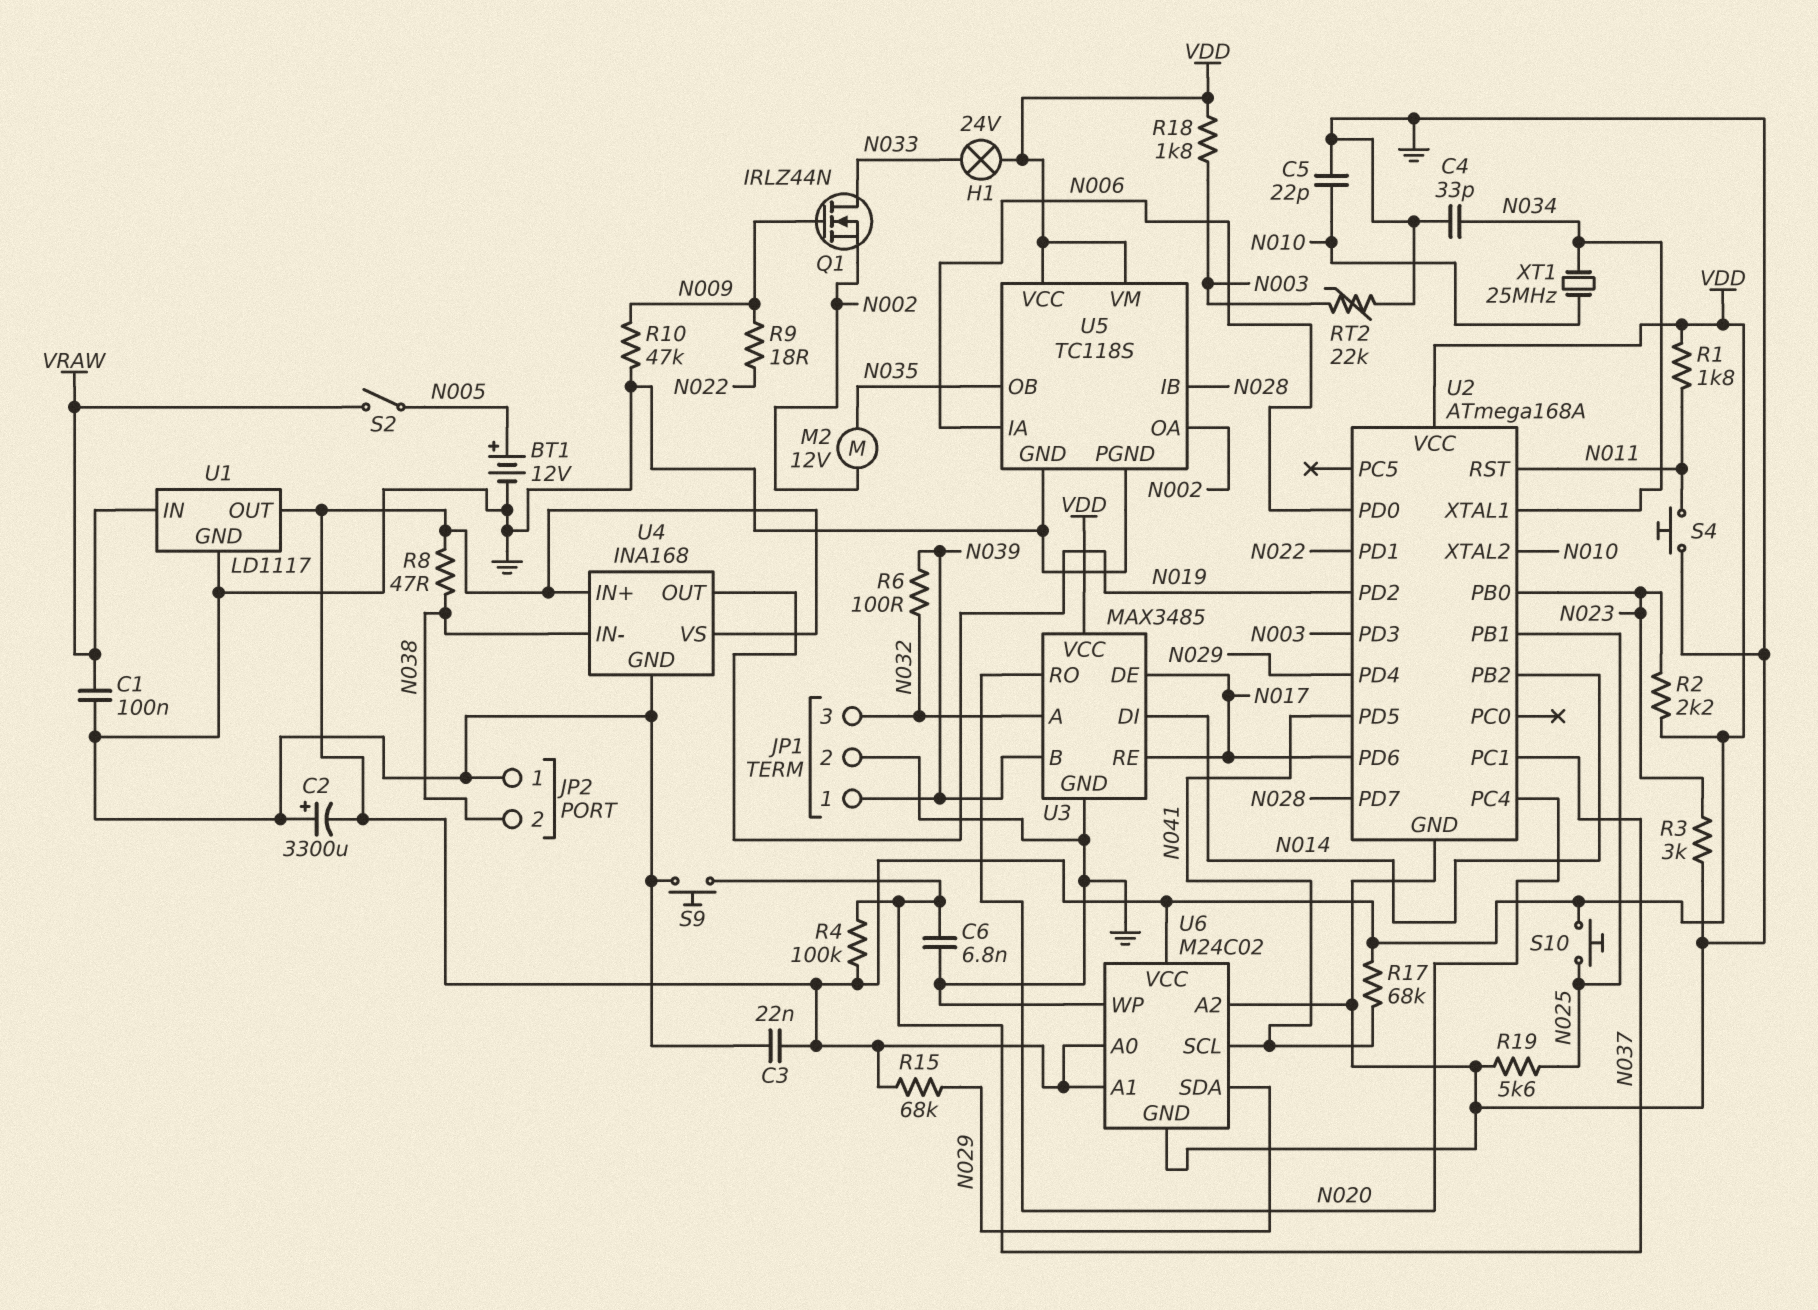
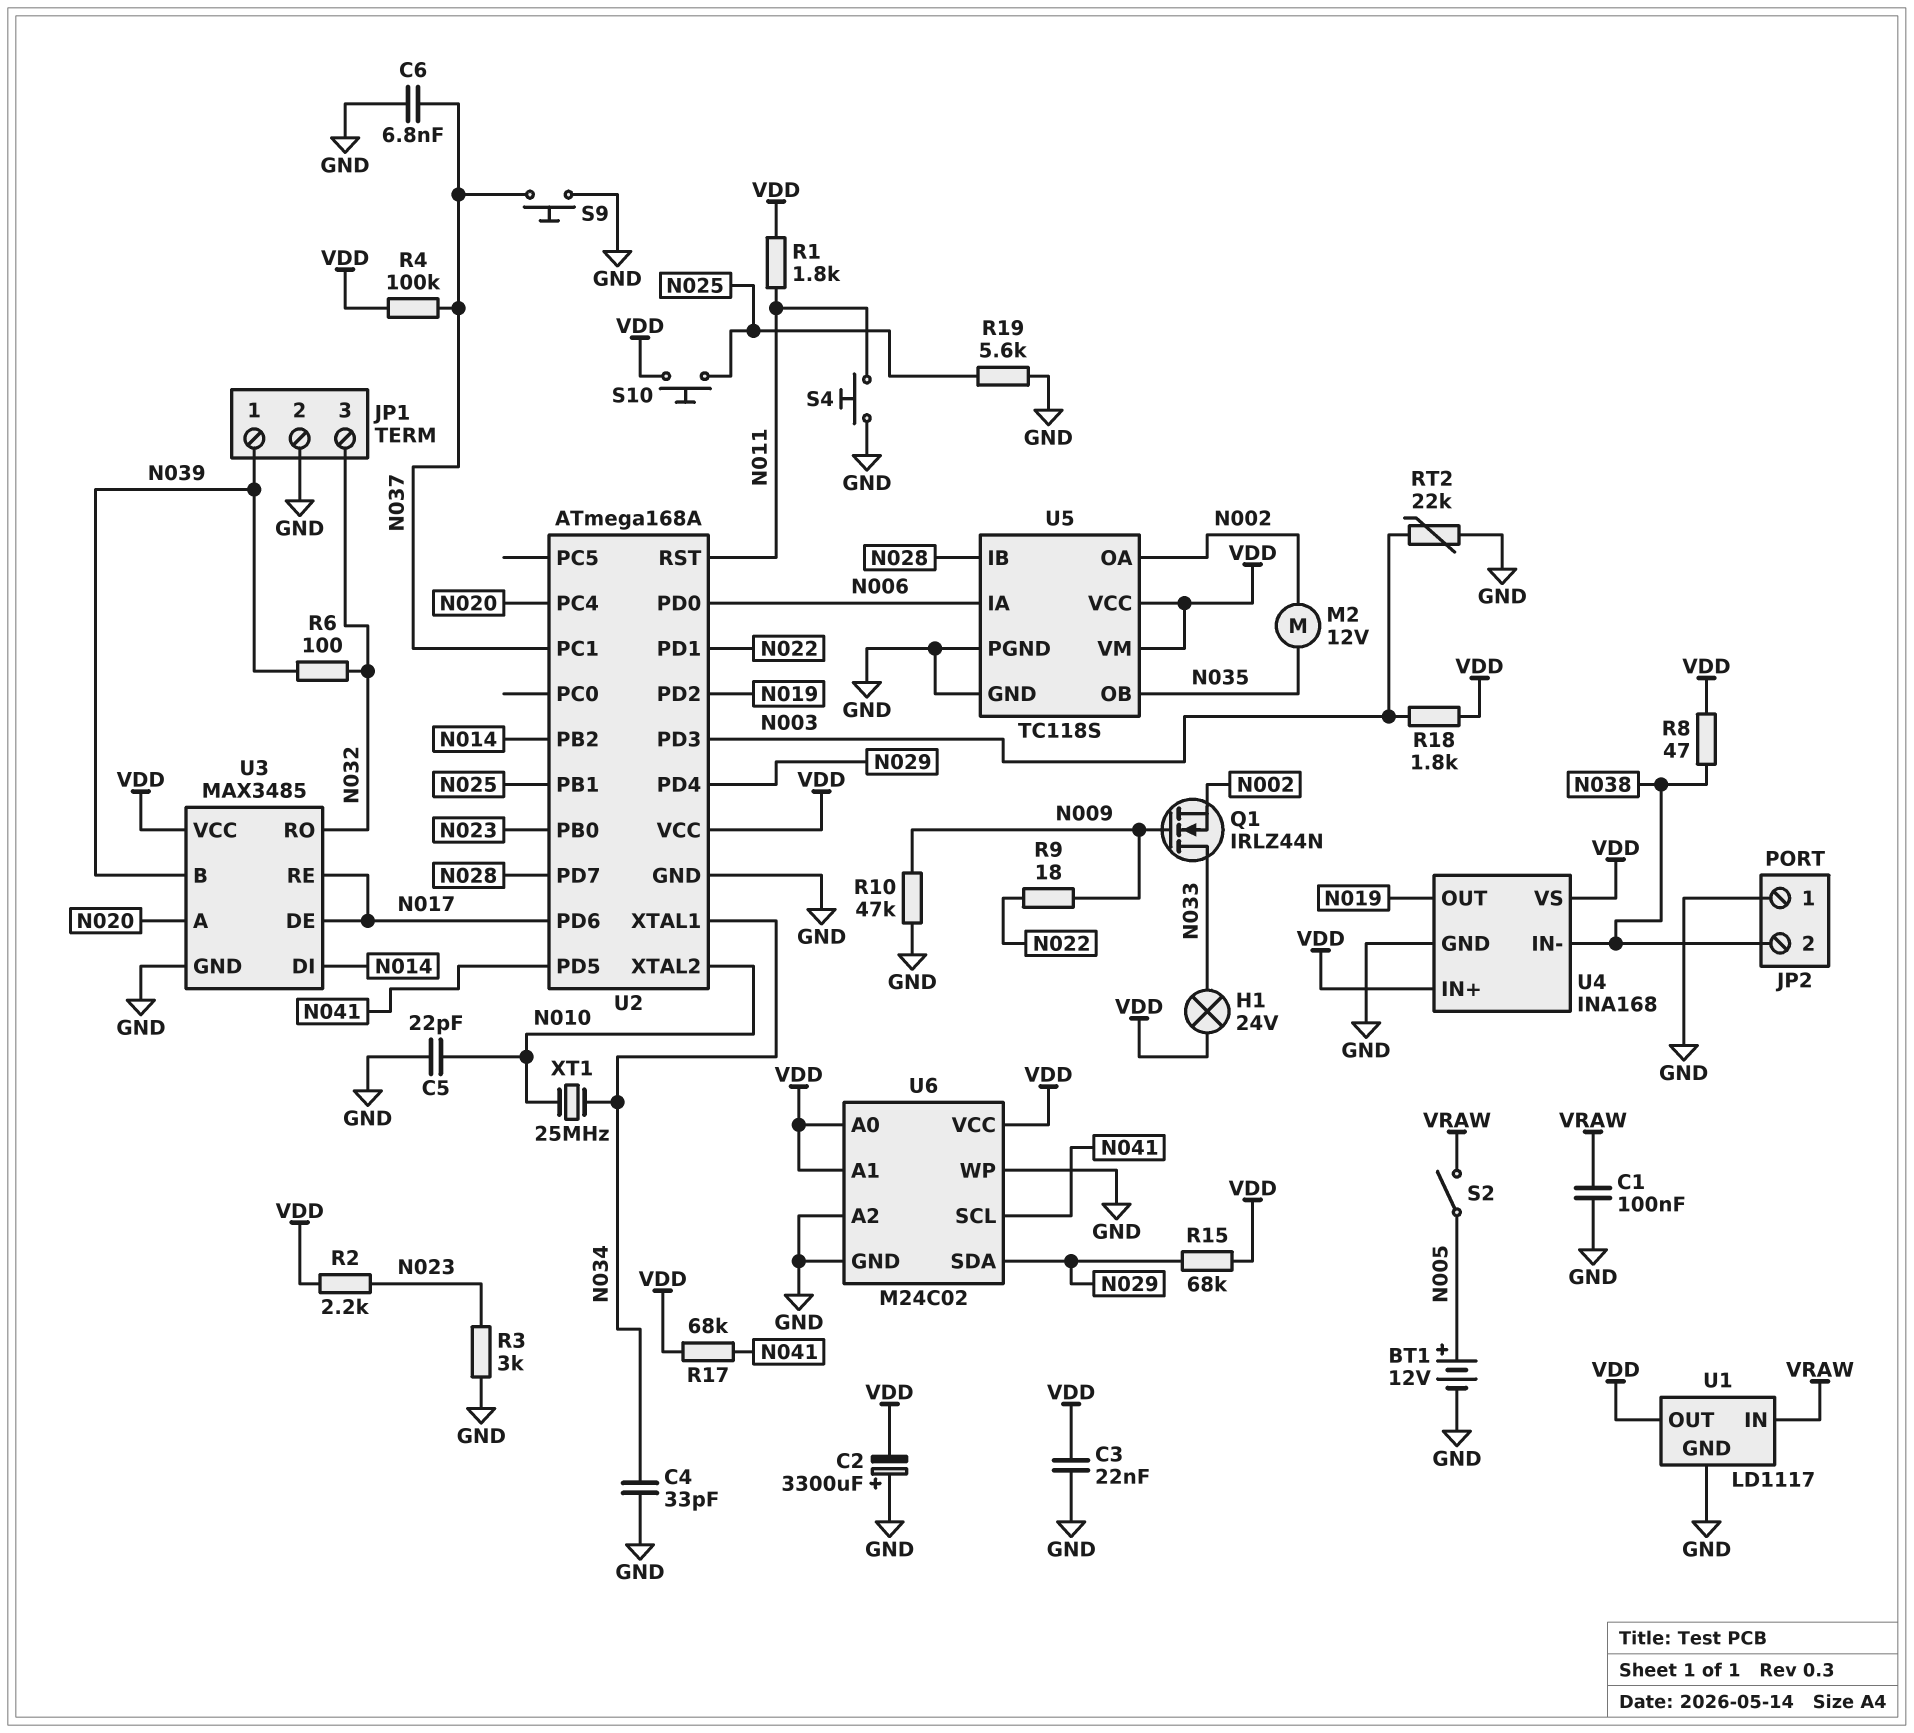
U3 pin A: N032 -> N020
U3 pin RO: N020 -> N032

